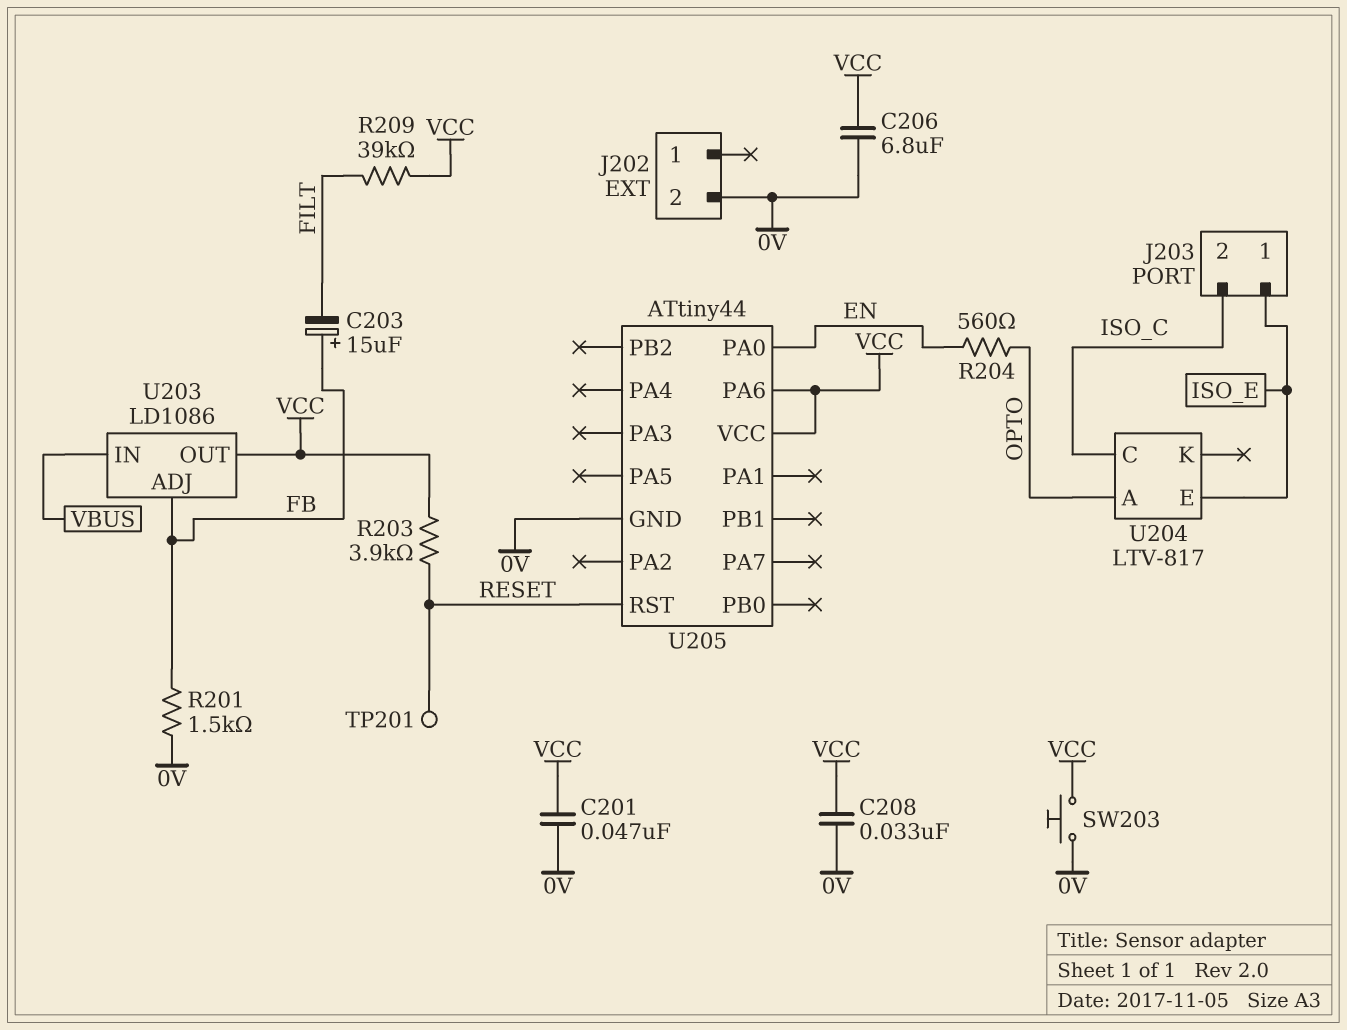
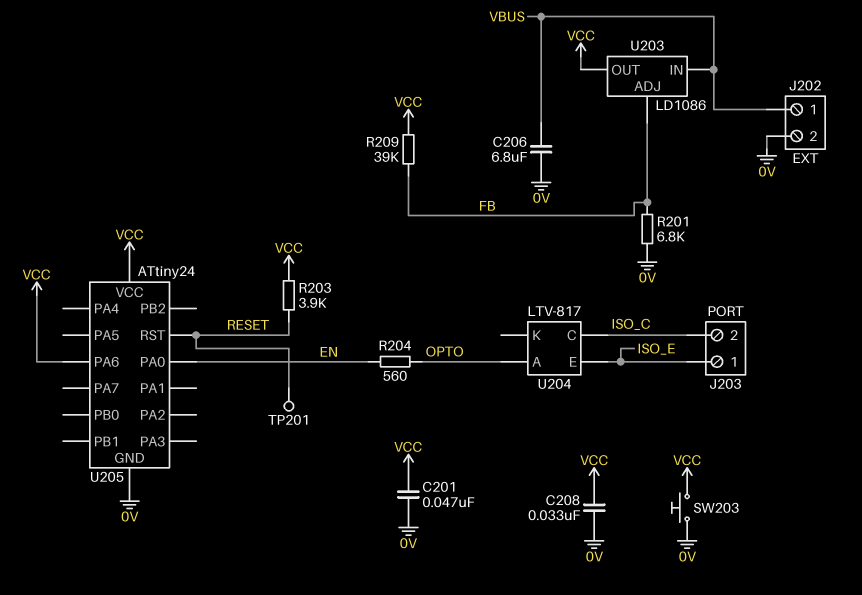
C203: 15uF (plus FB, minus FILT) -> none
C206: 6.8uF (0V, VCC) -> 6.8uF (0V, VBUS)
J202 pin 1: none -> VBUS
R201: 1.5k (0V, FB) -> 6.8k (0V, FB)
R209: 39k (FILT, VCC) -> 39k (FB, VCC)
U205: ATtiny44 -> ATtiny24

